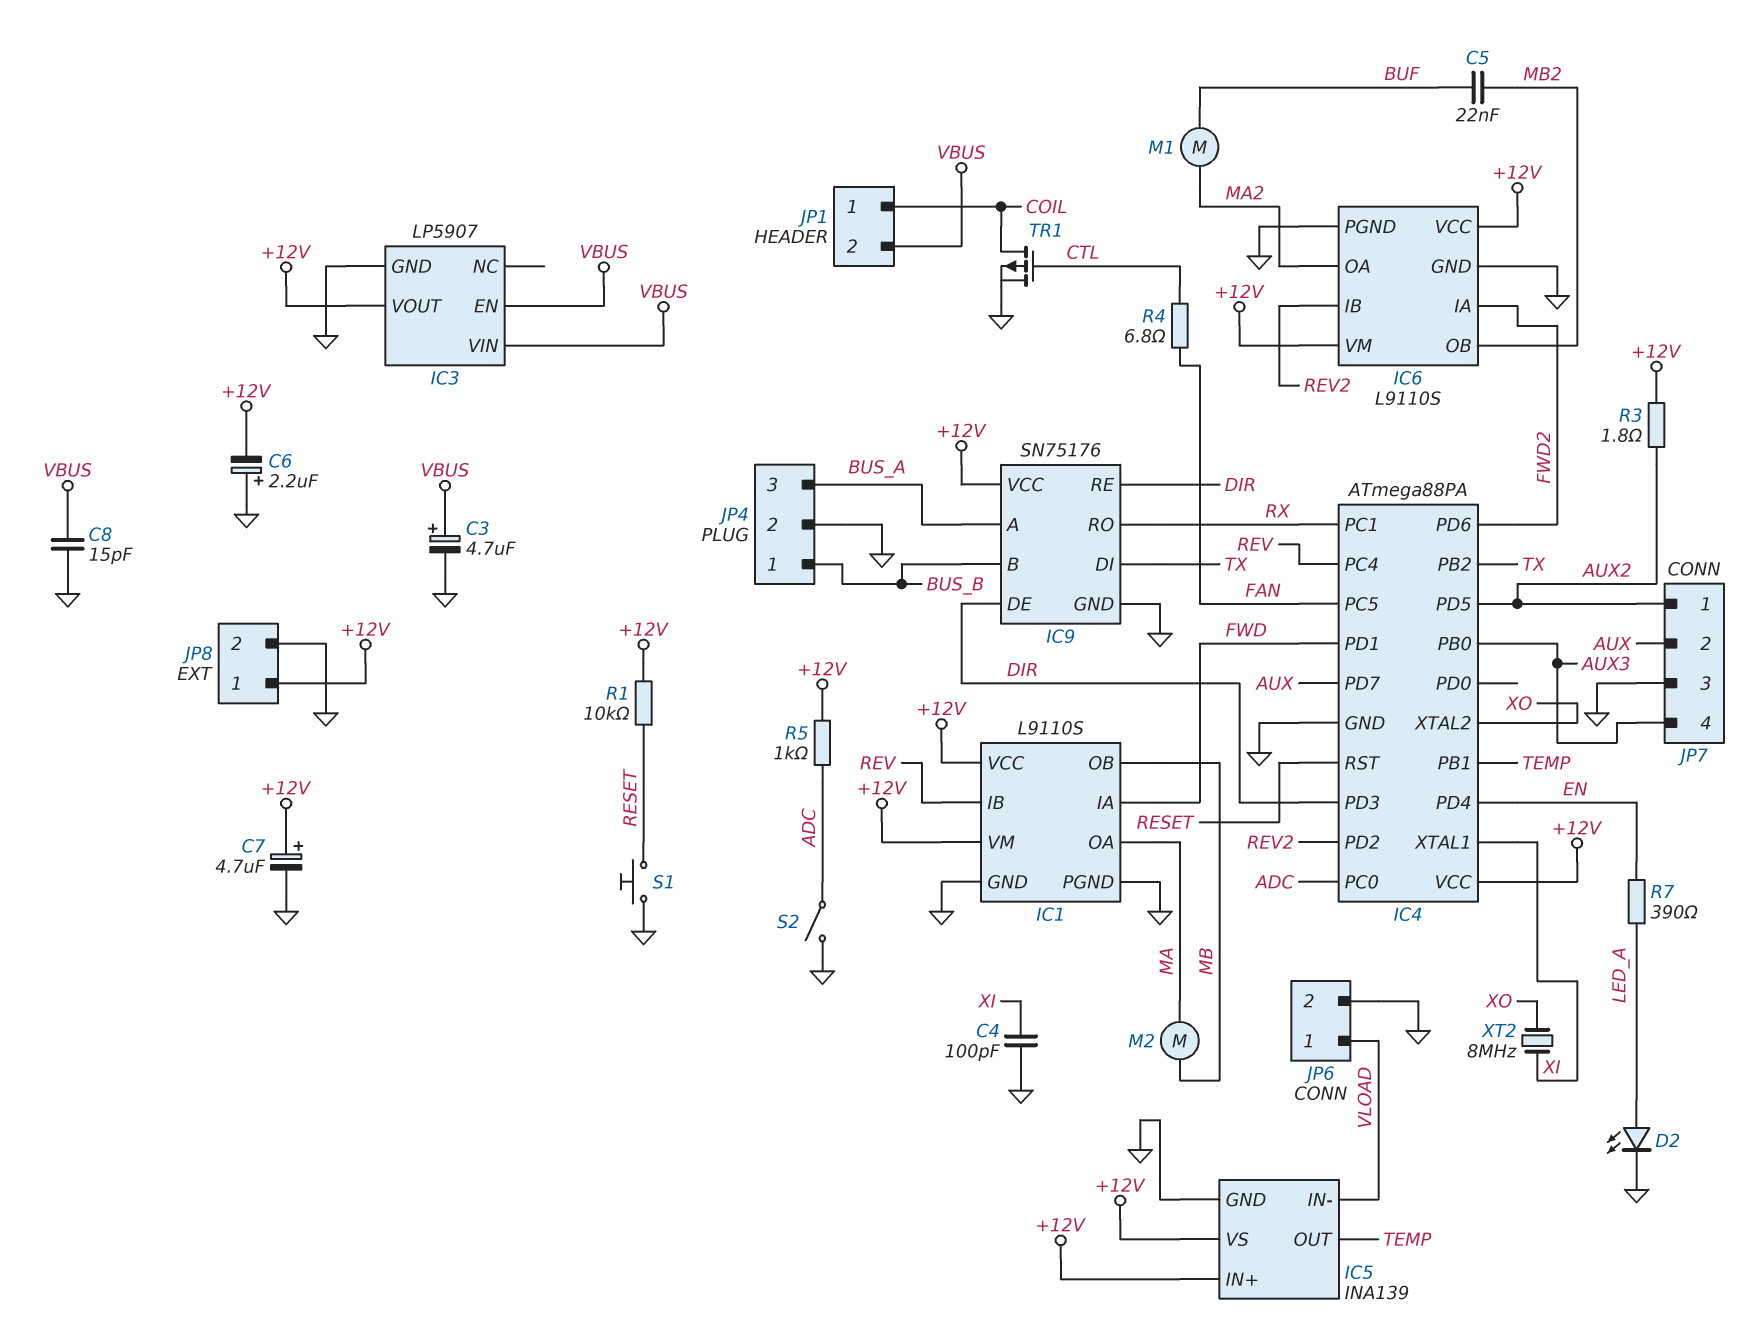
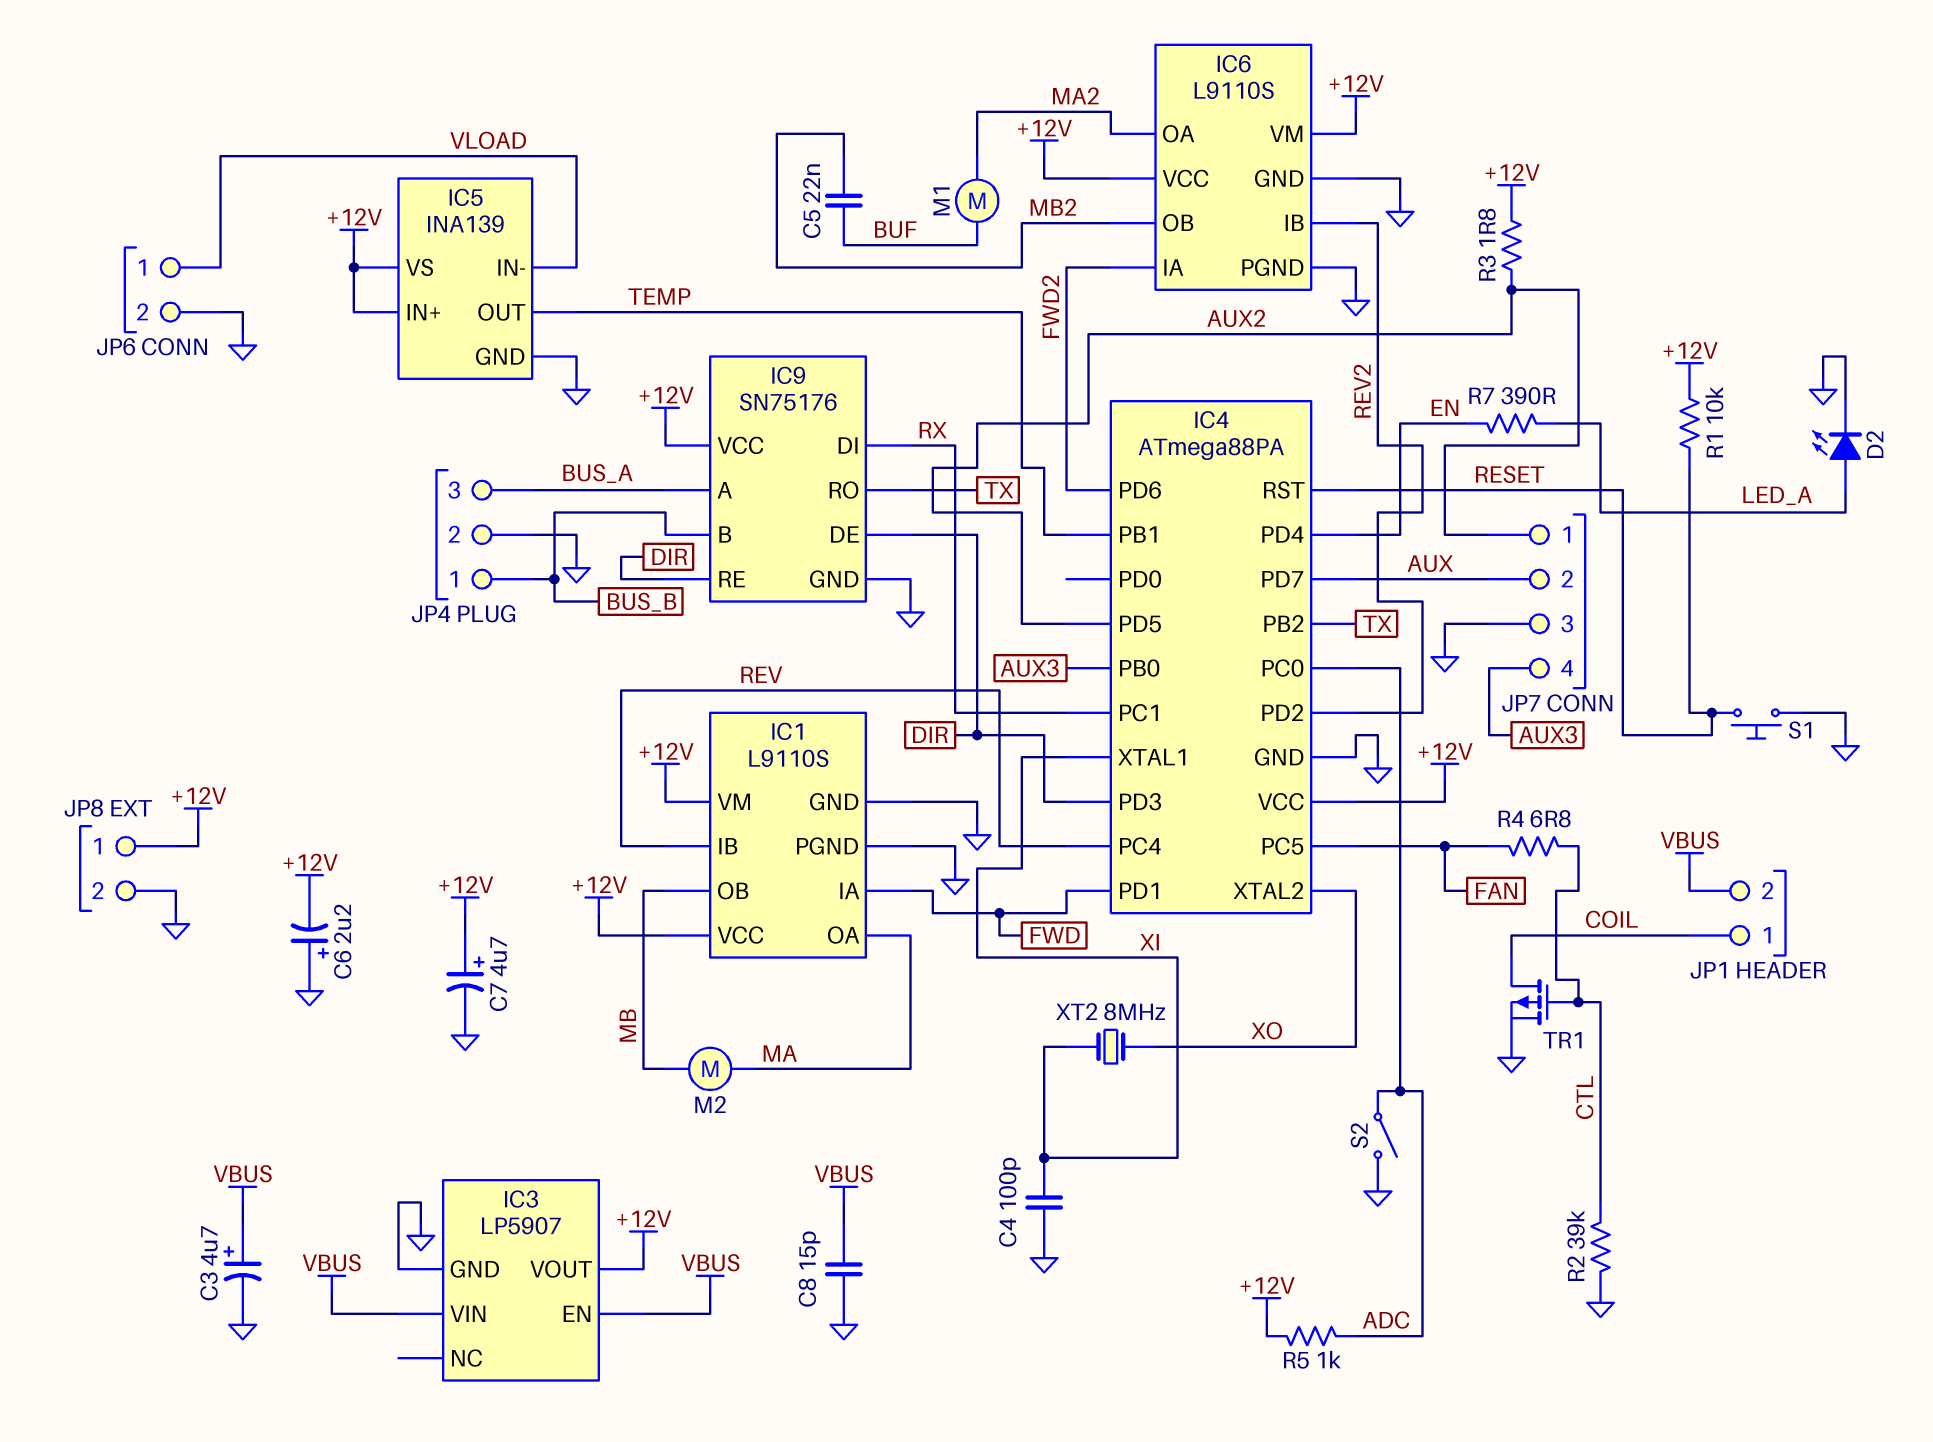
IC9 pin DI: TX -> RX
IC9 pin RO: RX -> TX
R2: none -> 39k (CTL, GND)

